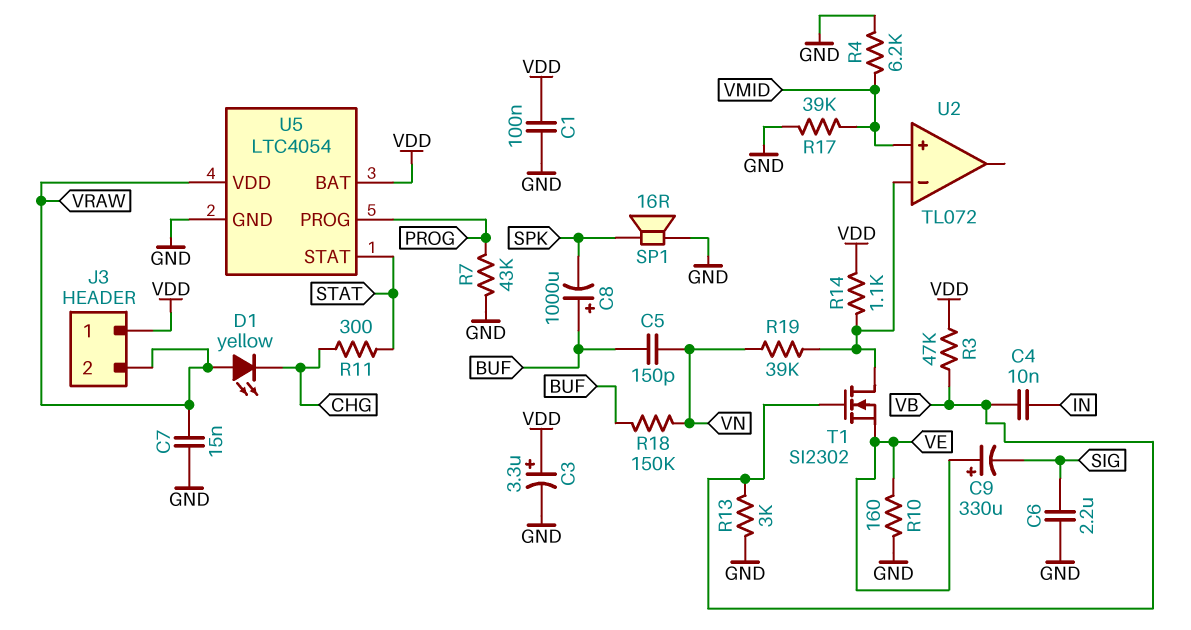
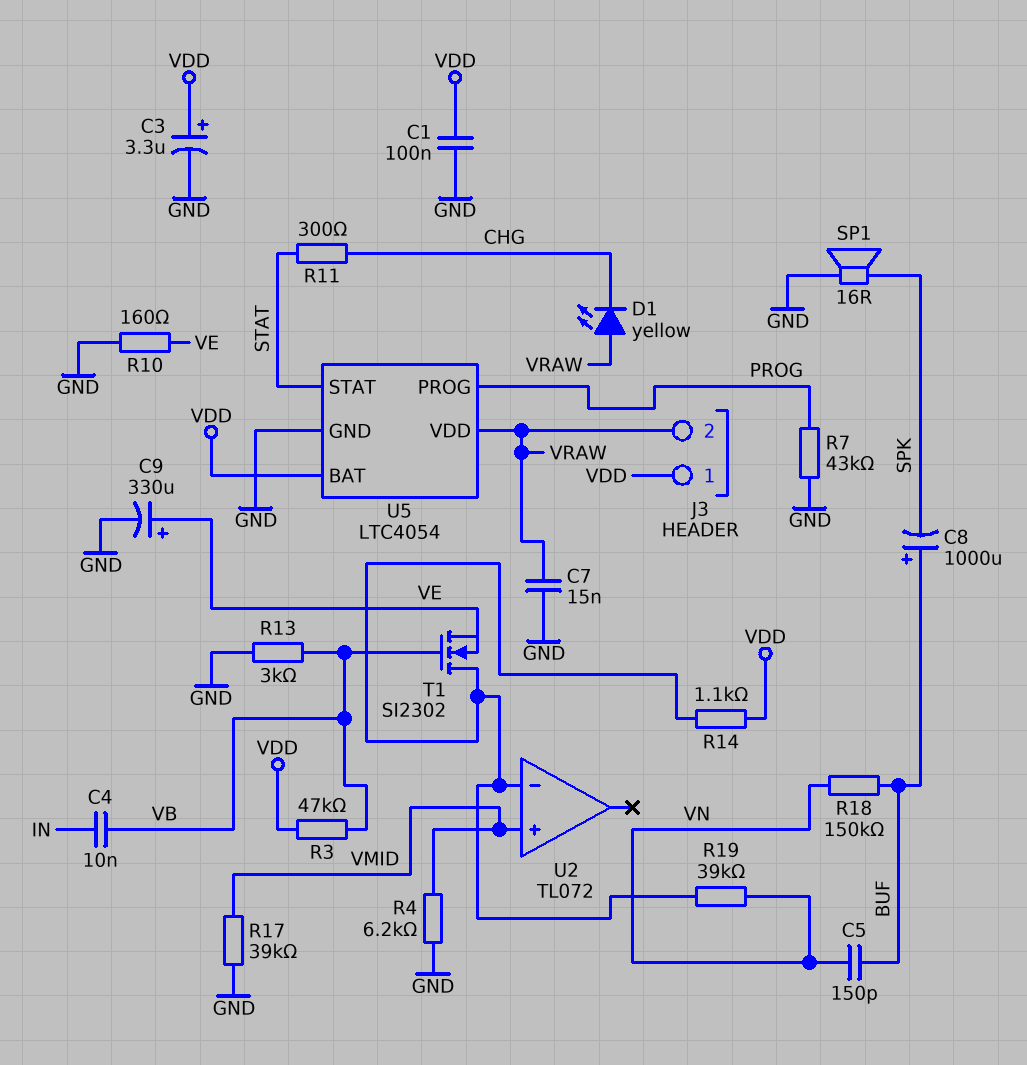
C6: 2.2uF (GND, SIG) -> none
C9: 330uF (plus VE, minus SIG) -> 330uF (plus VE, minus GND)

